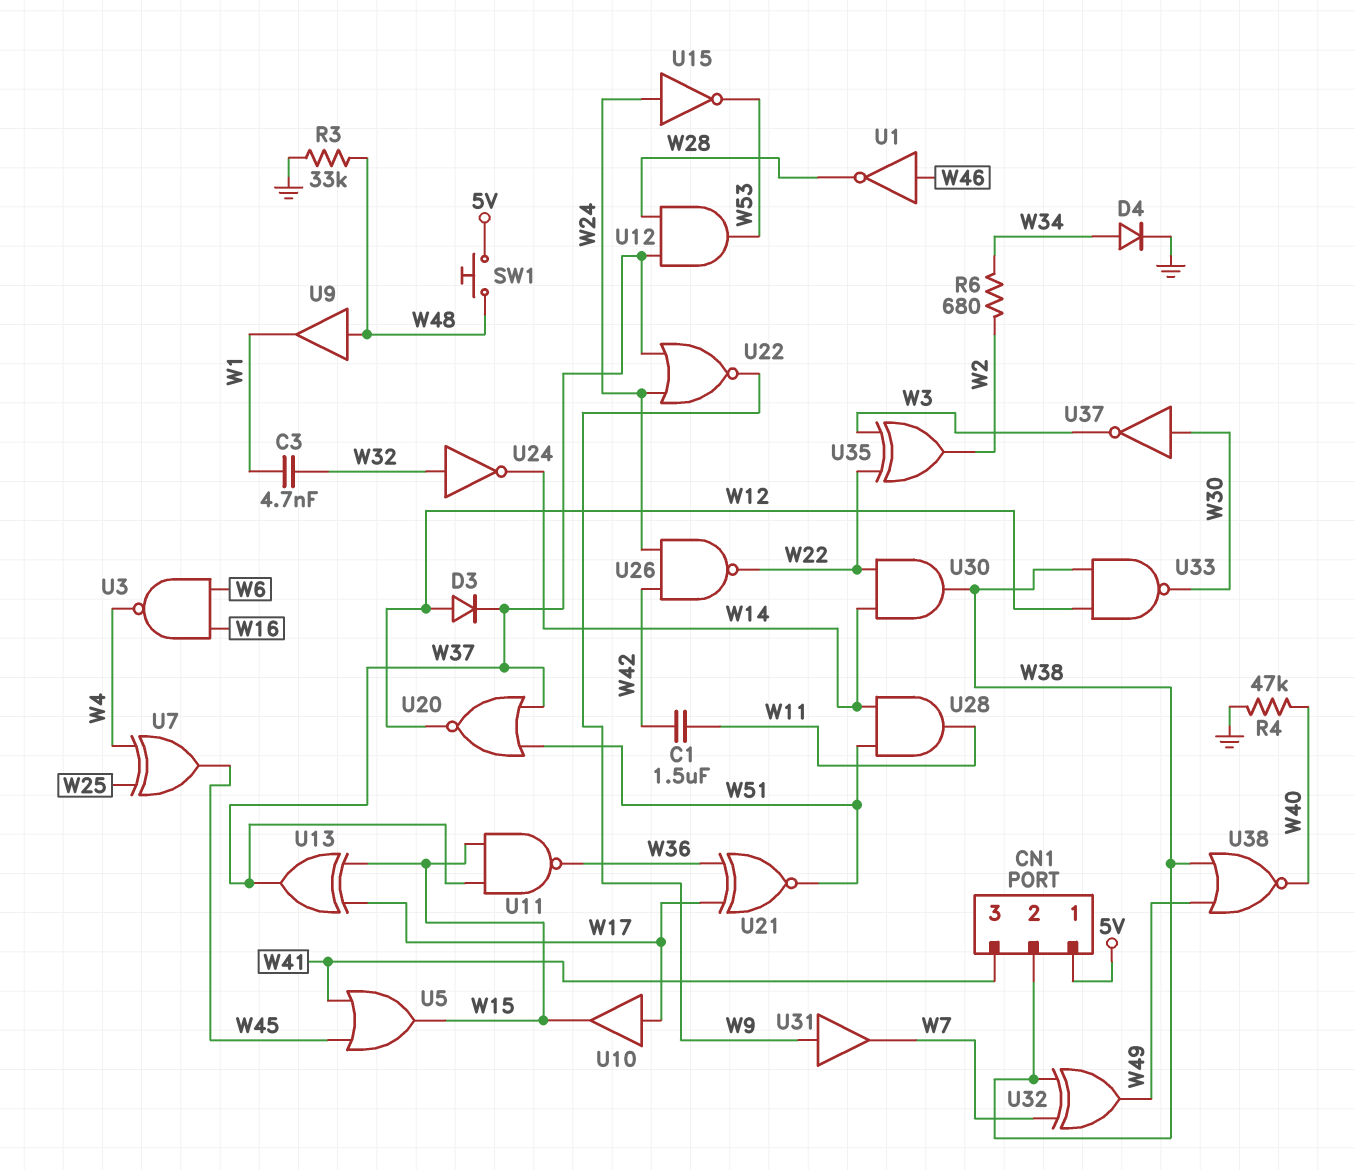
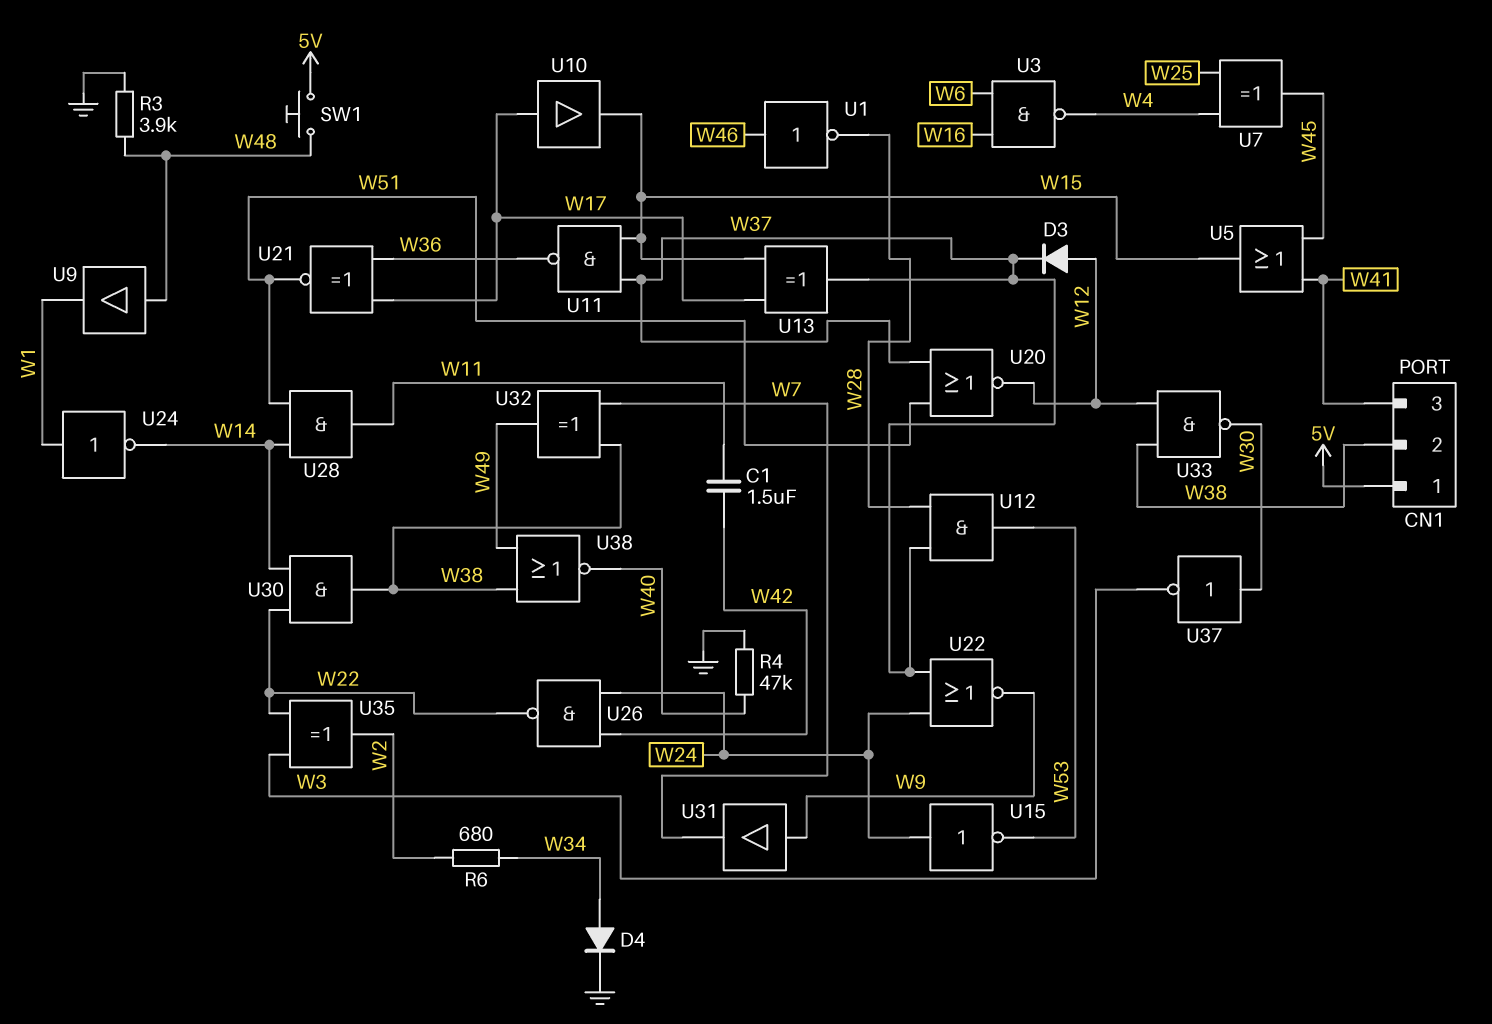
C3: 4.7nF (W1, W32) -> none
R3: 33k (GND, W48) -> 3.9k (GND, W48)
U24: NOT (in W32, out W14) -> NOT (in W1, out W14)

